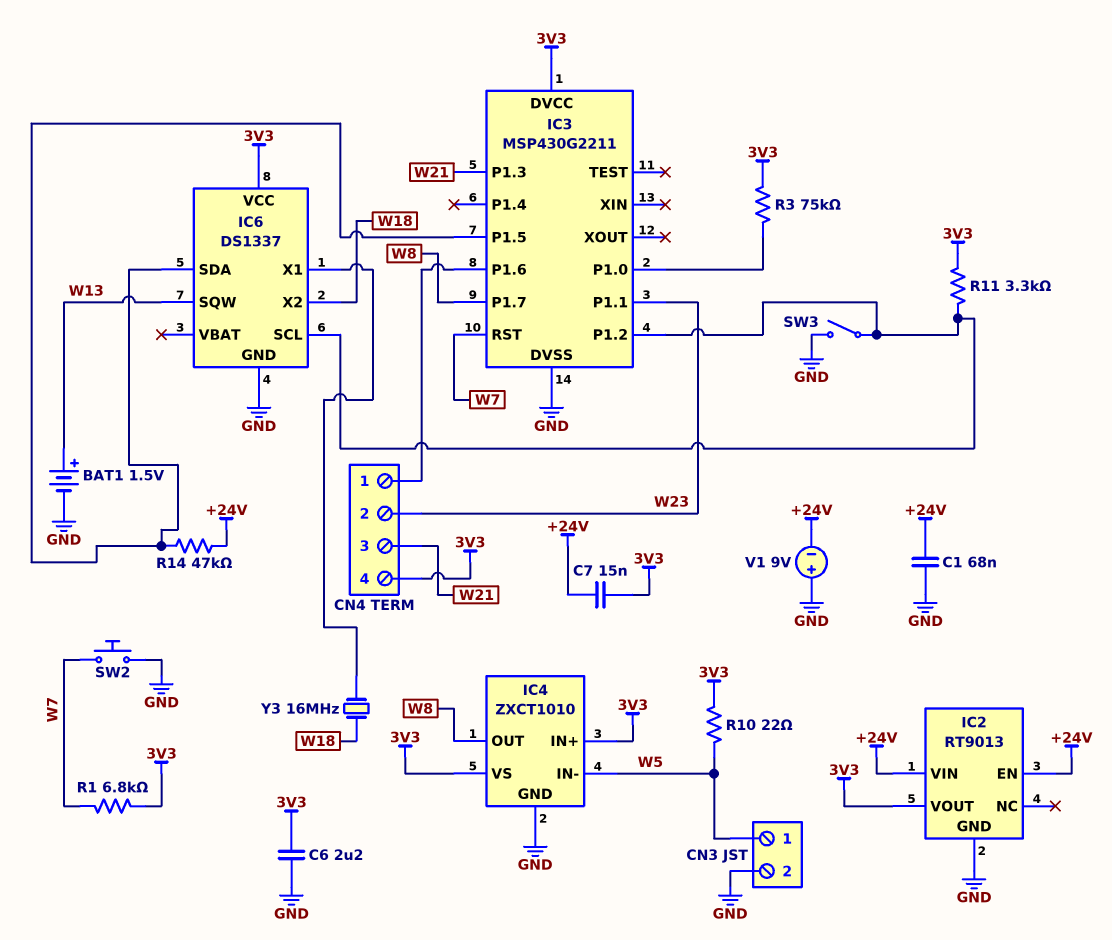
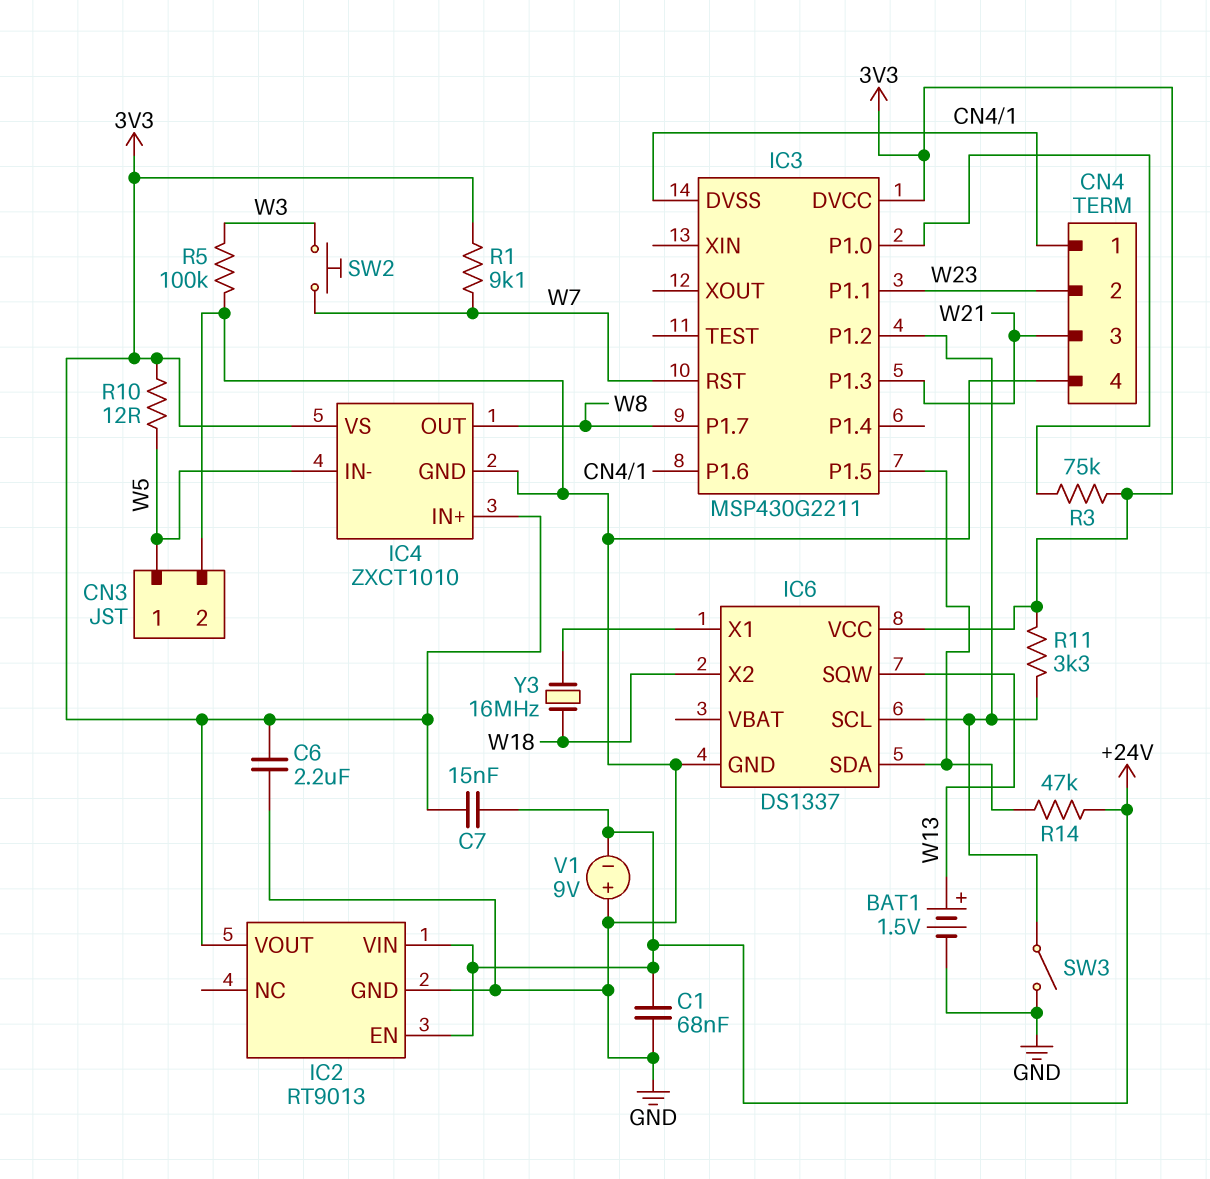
CN4 pin 4: 3V3 -> GND
IC3 pin DVSS: GND -> CN4/1
R1: 6.8k (3V3, W7) -> 9.1k (3V3, W7)
R5: none -> 100k (GND, W3)
R10: 22 (3V3, W5) -> 12 (3V3, W5)
SW2: button (GND, W7) -> button (W3, W7)

